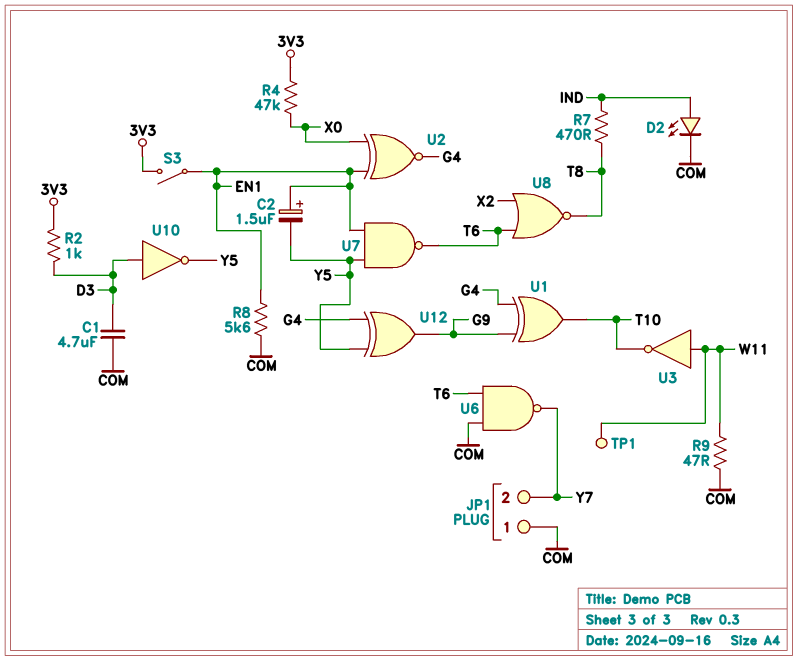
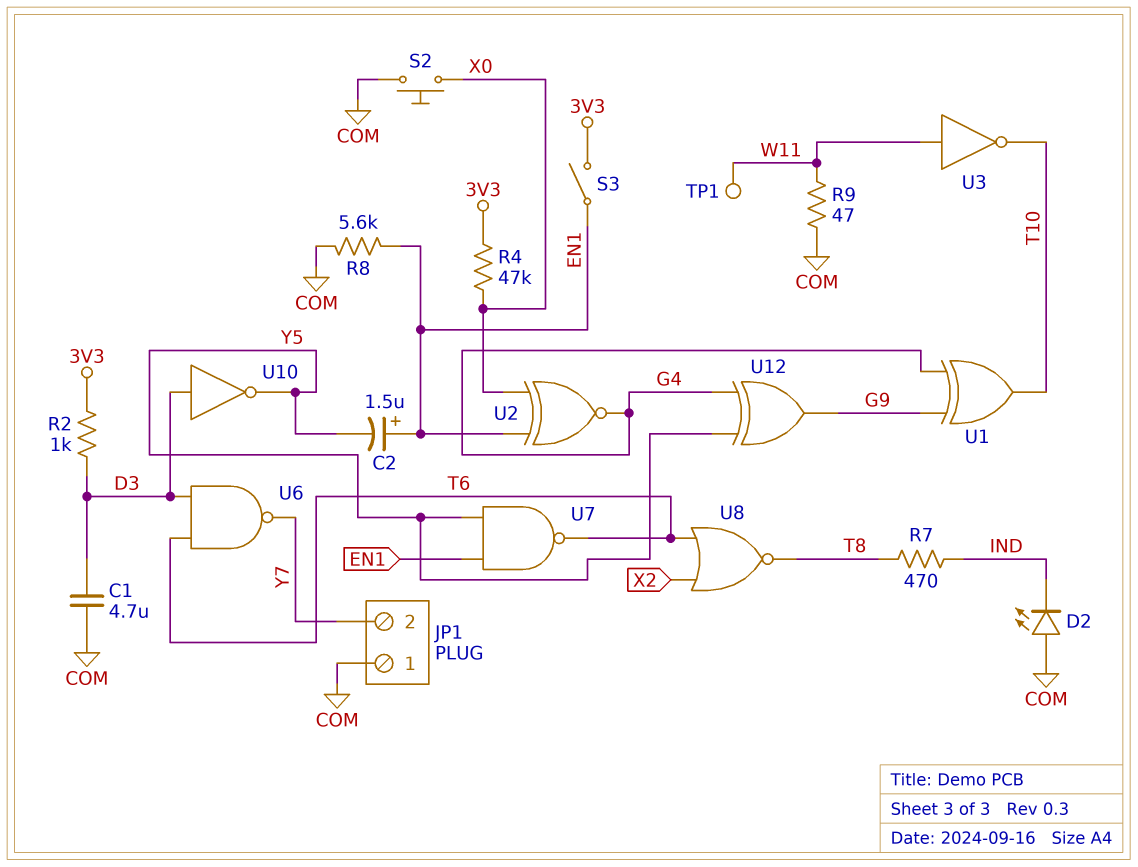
D2: LED (A IND, K COM) -> LED (A COM, K IND)
S2: none -> button (COM, X0)
U6: NAND (in COM, in T6, out Y7) -> NAND (in D3, in T6, out Y7)

